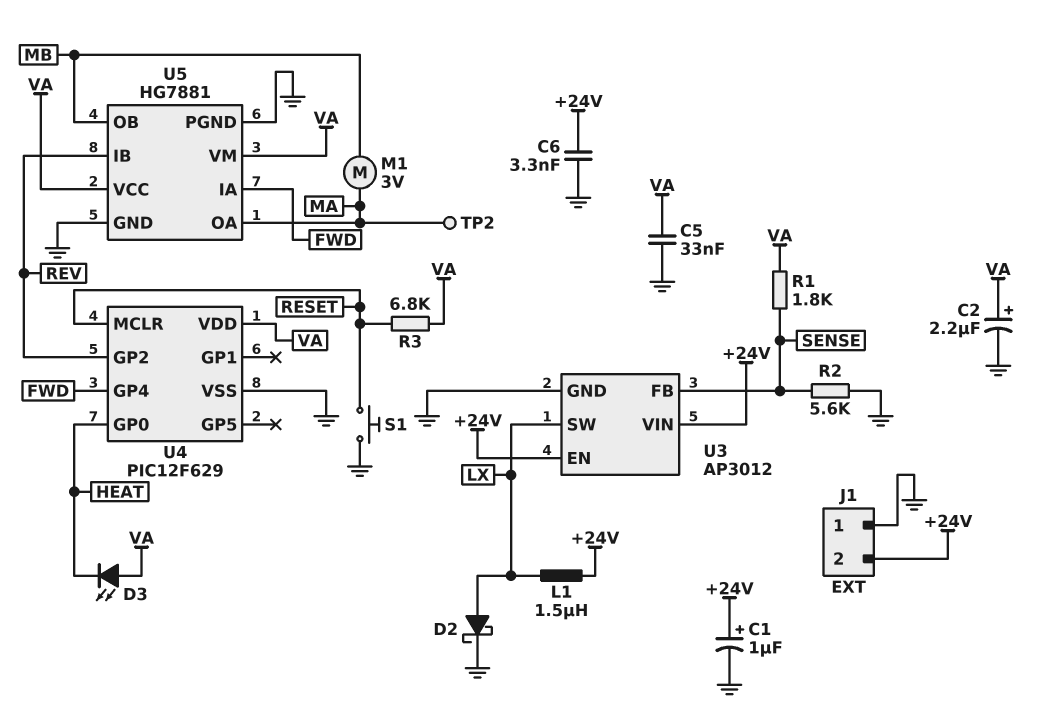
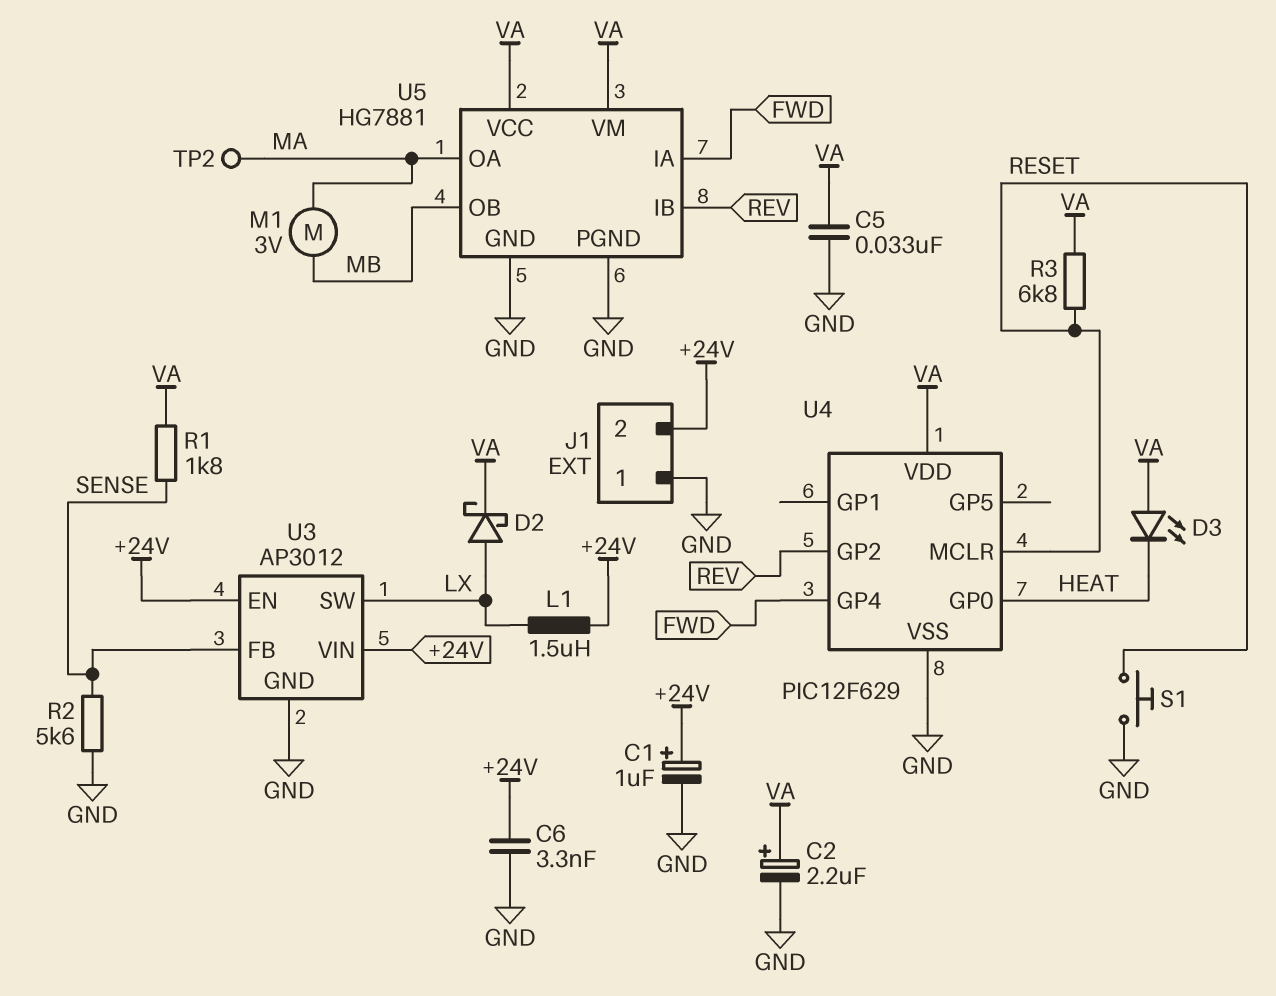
D2: schottky (A LX, K GND) -> schottky (A LX, K VA)

